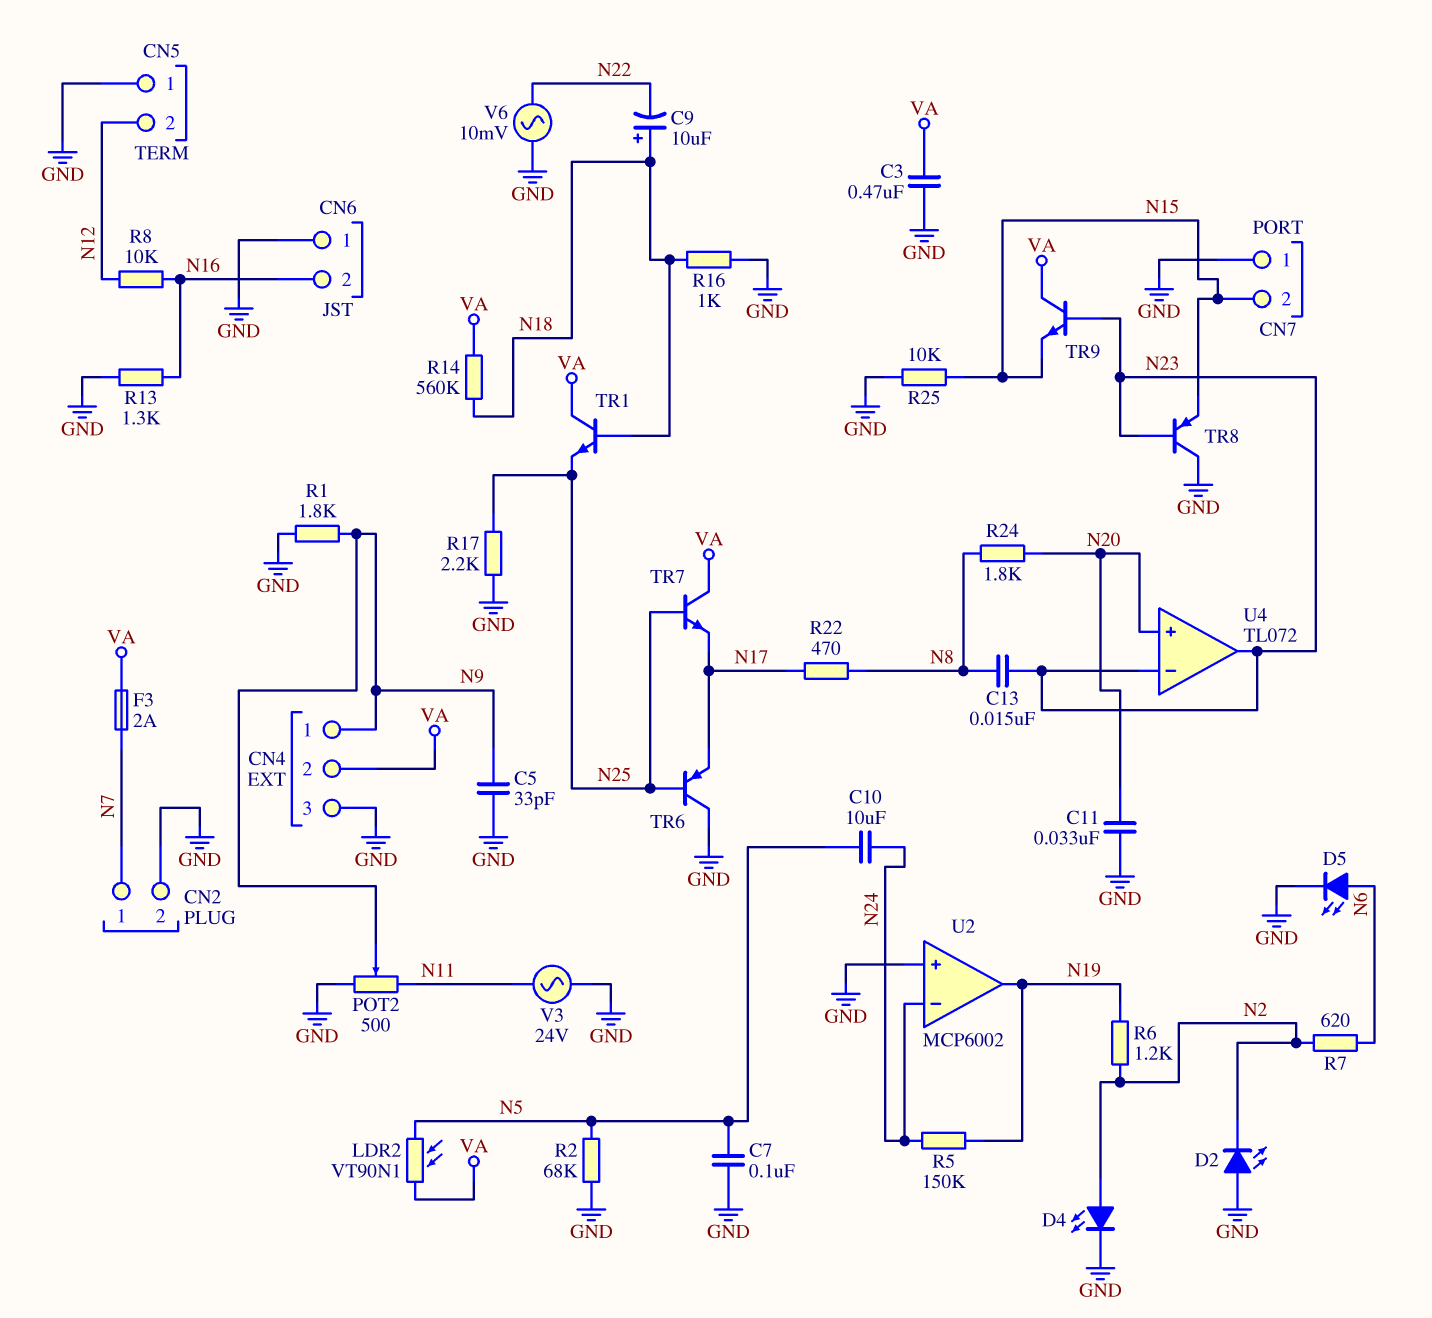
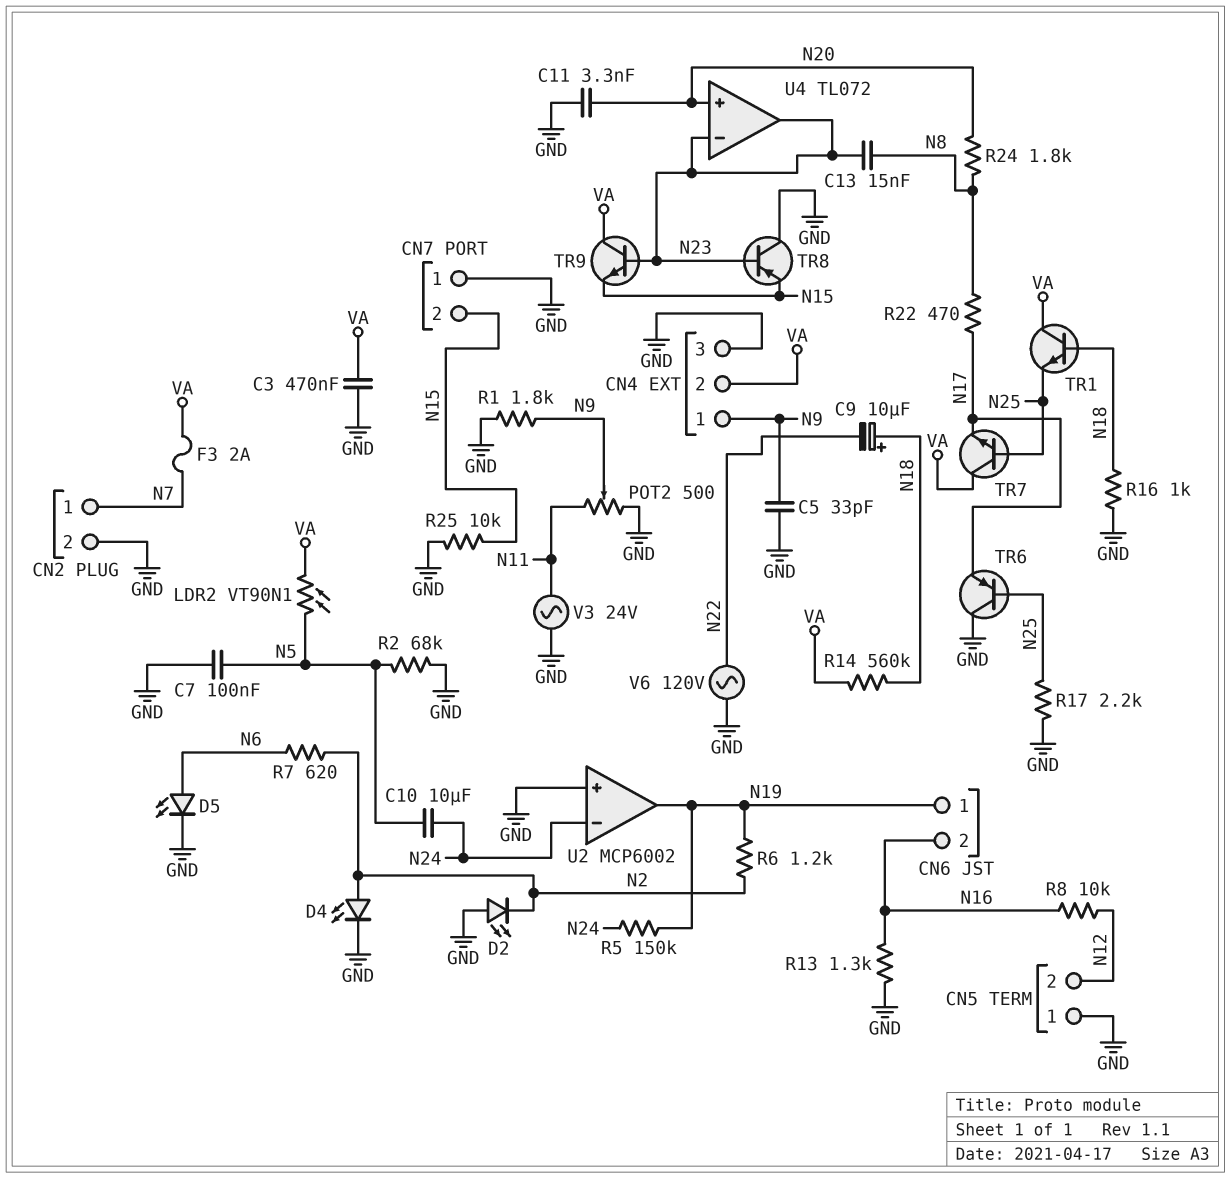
C11: 33nF (GND, N20) -> 3.3nF (GND, N20)
CN6 pin 1: GND -> N19
V6: AC 10mV (GND, N22) -> AC 120V (GND, N22)

